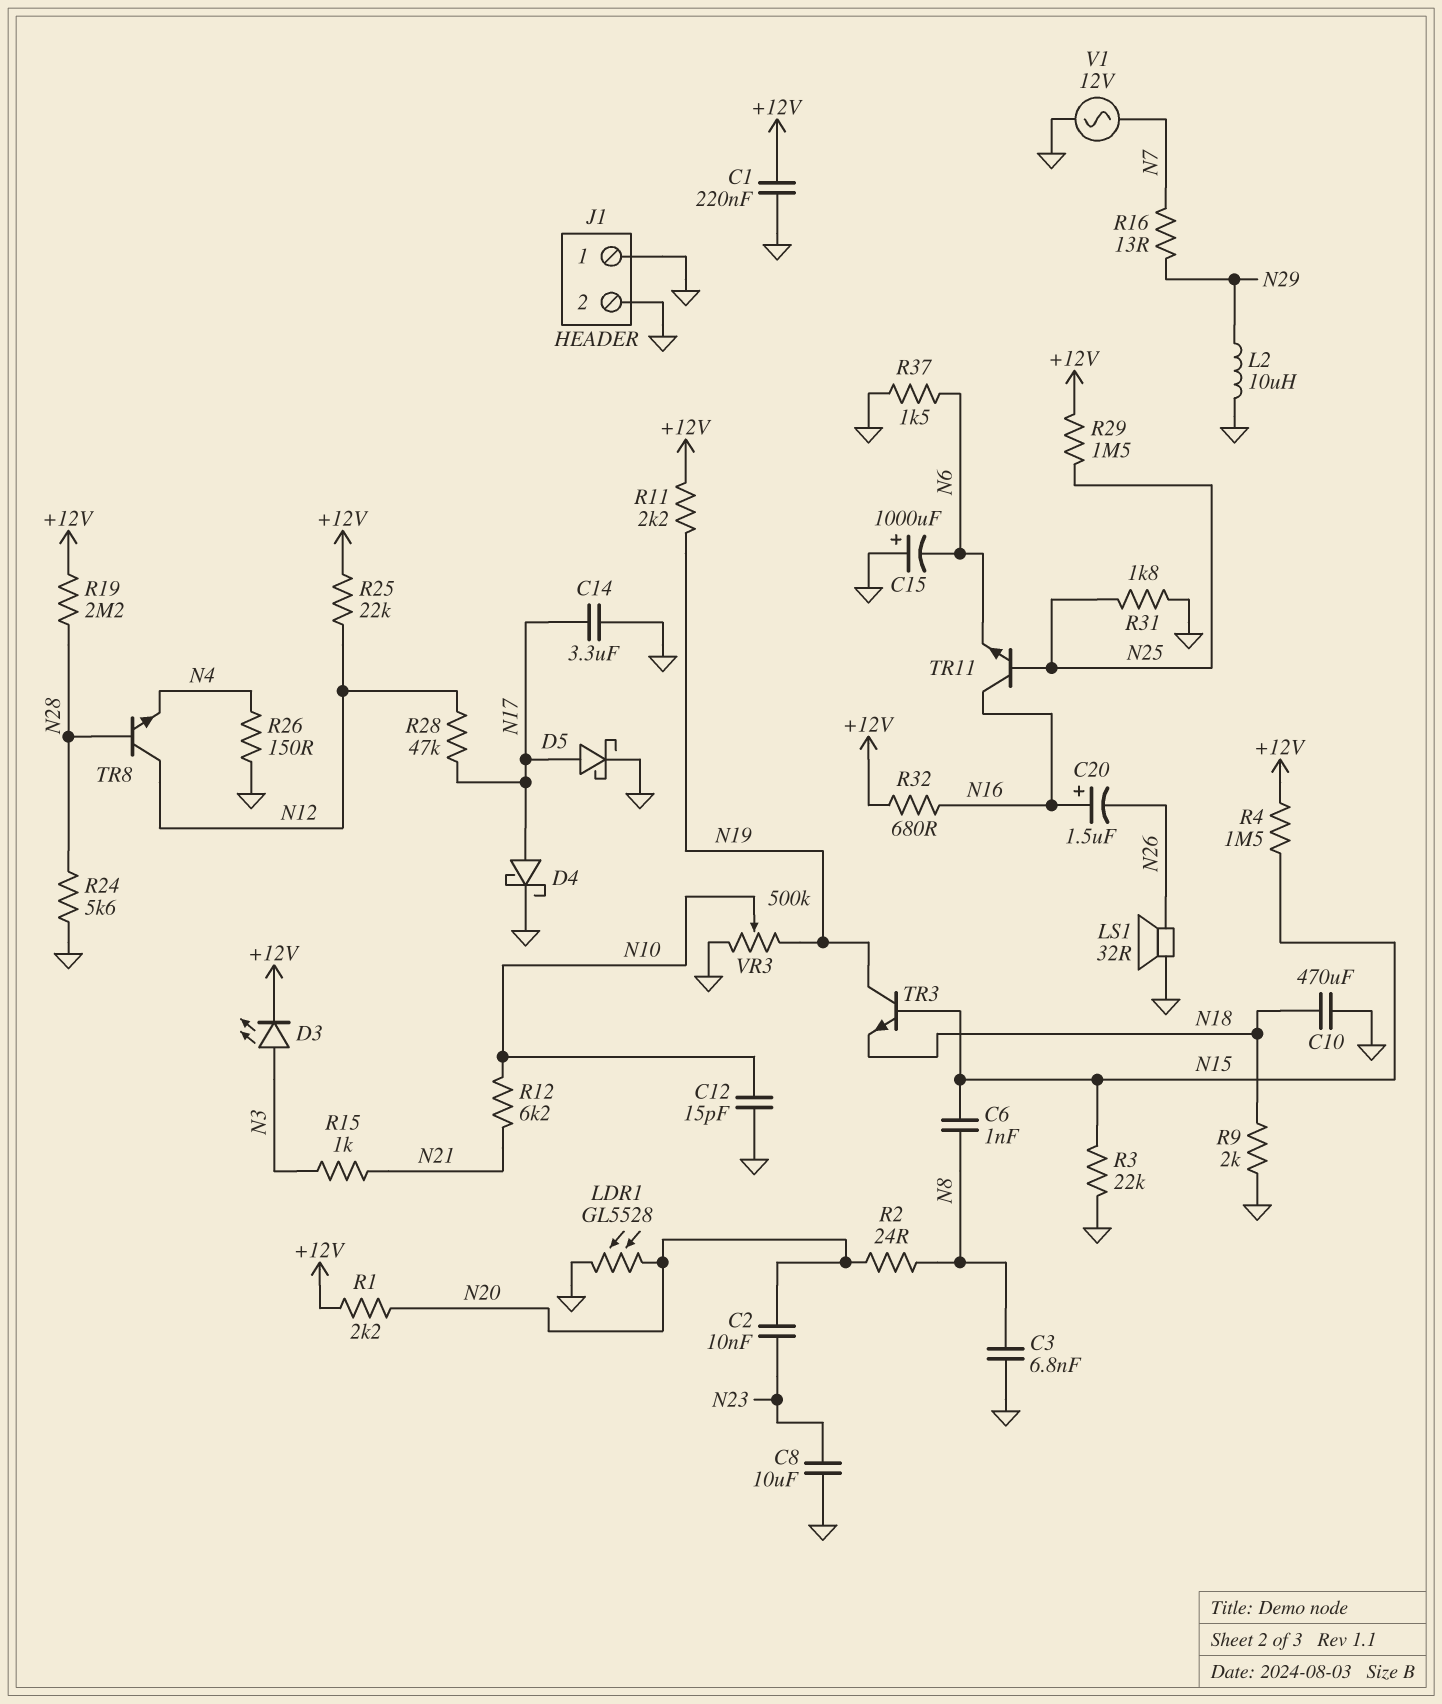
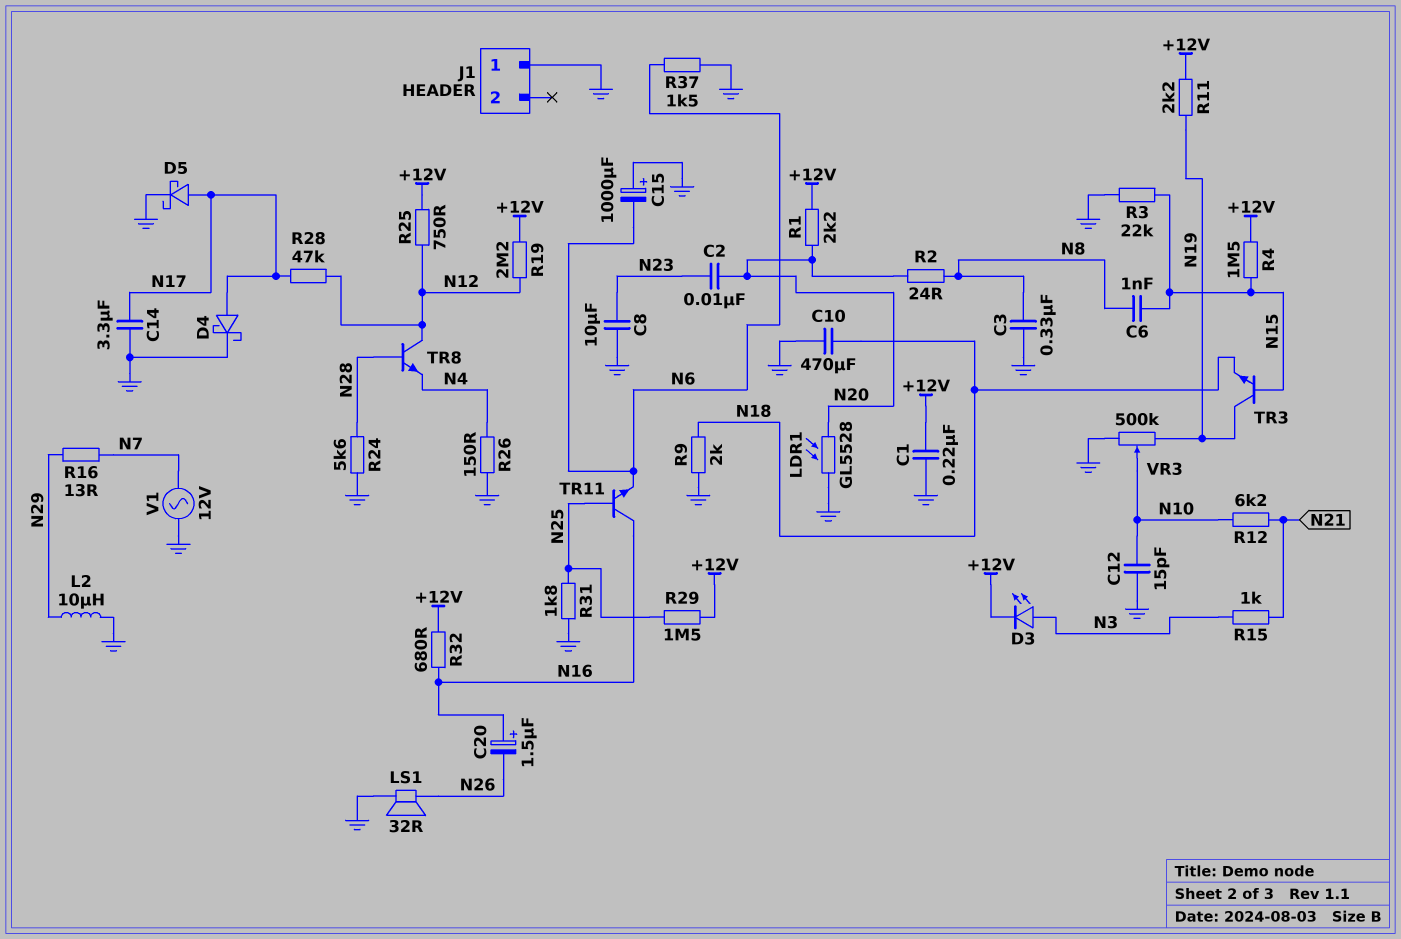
C3: 6.8nF (GND, N8) -> 330nF (GND, N8)
J1 pin 2: GND -> none
R19: 2.2M (+12V, N28) -> 2.2M (+12V, N12)
R25: 22k (+12V, N12) -> 750 (+12V, N12)

